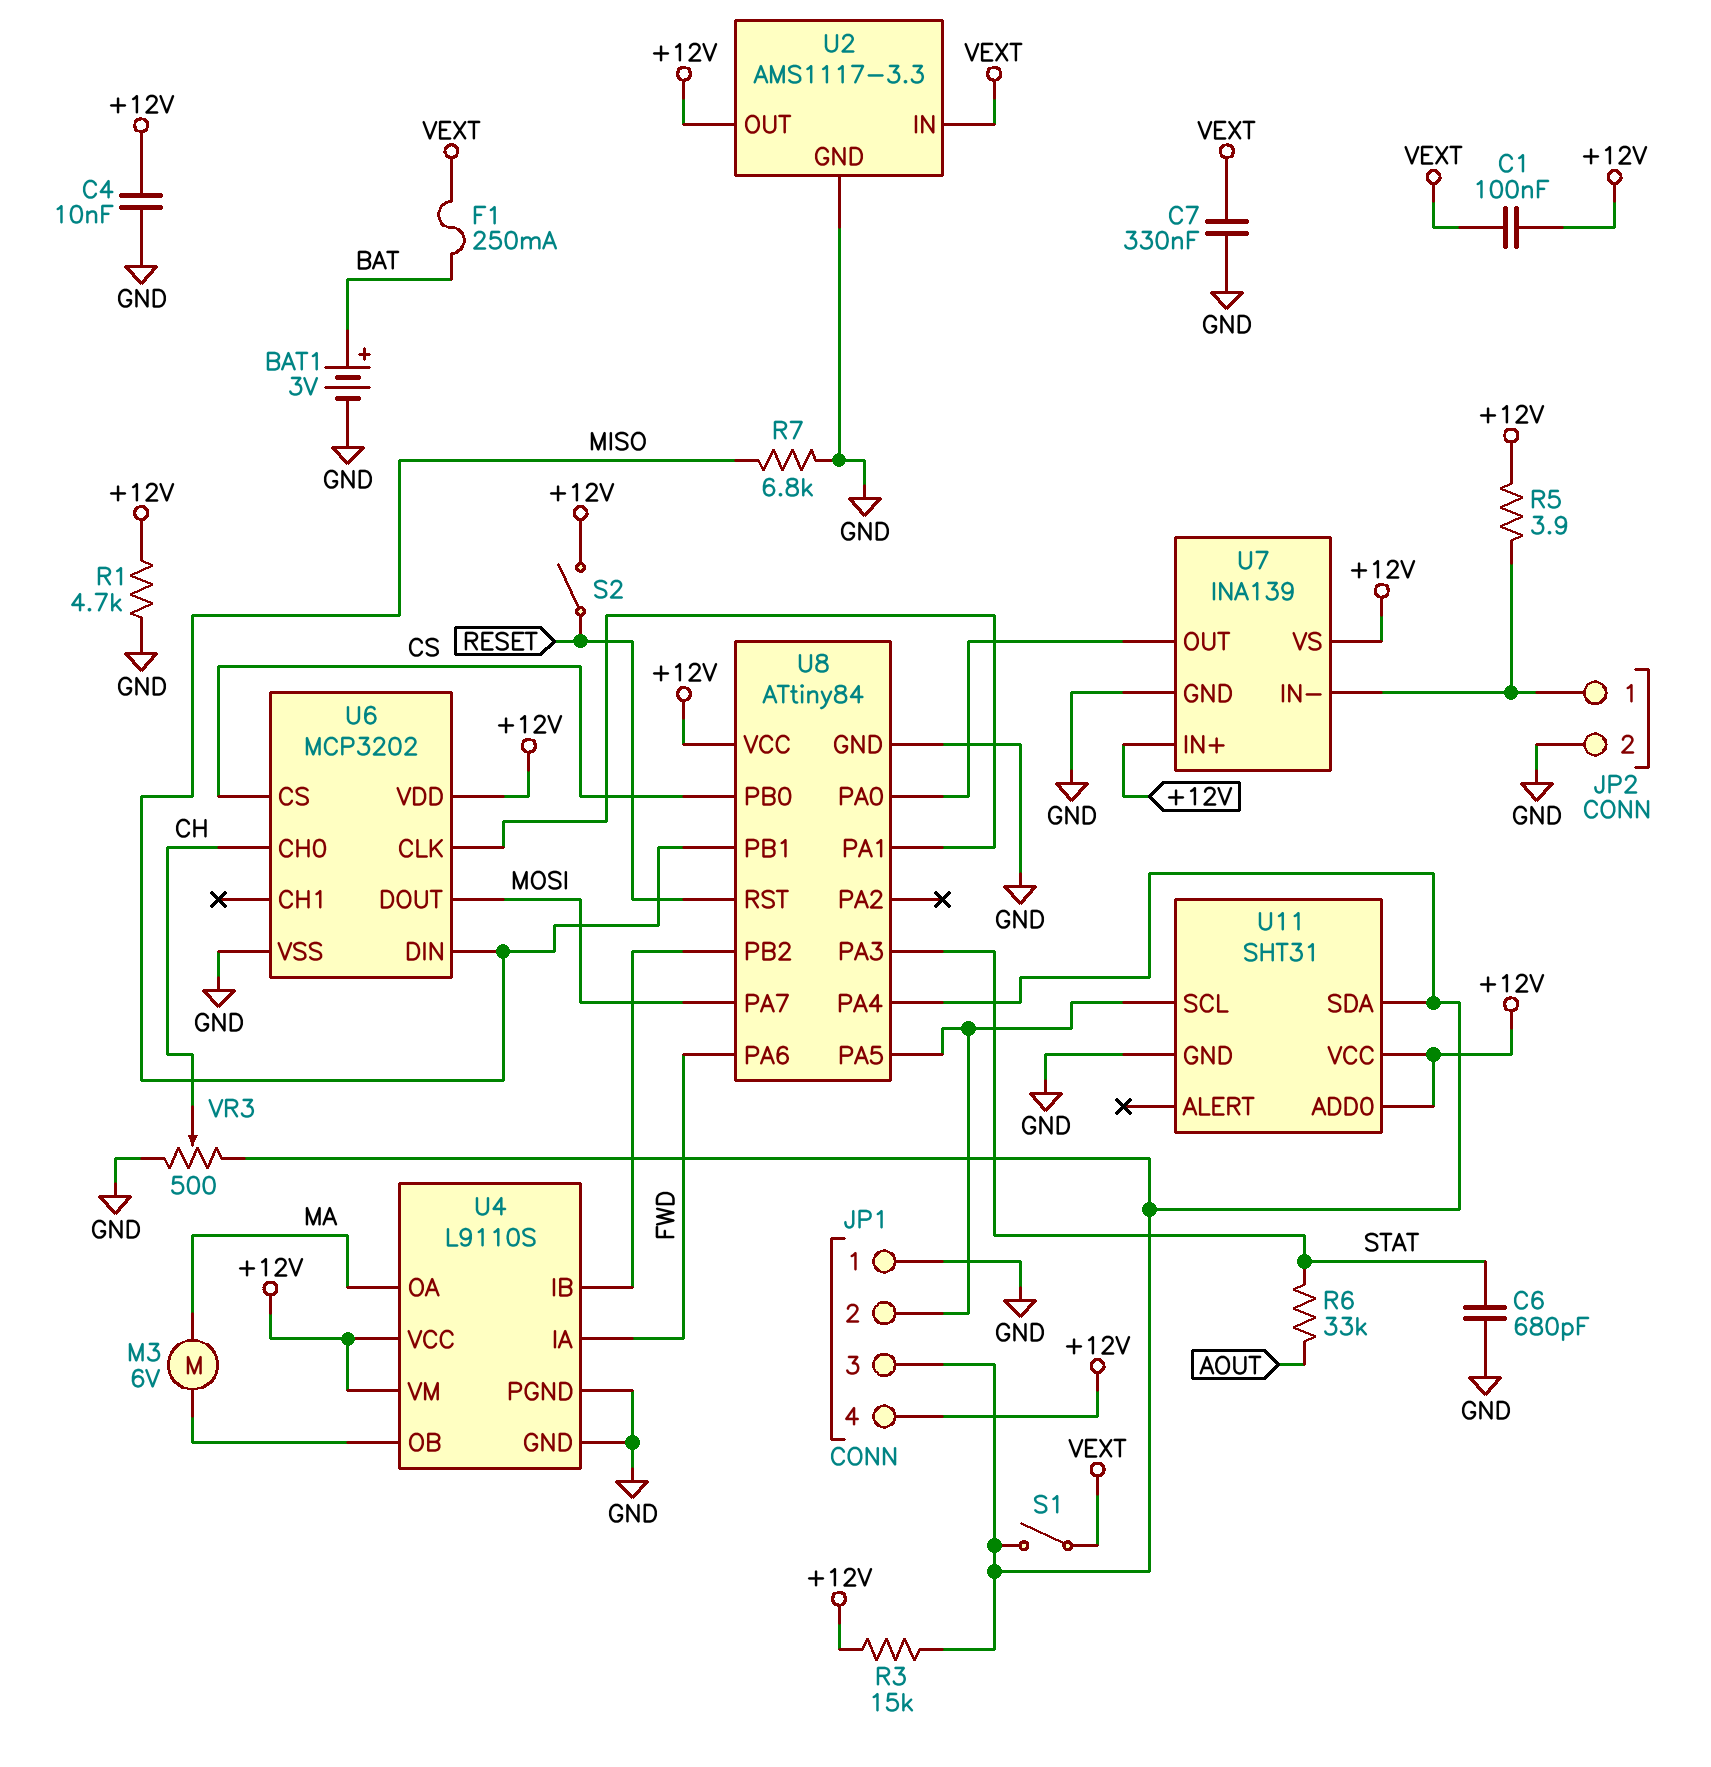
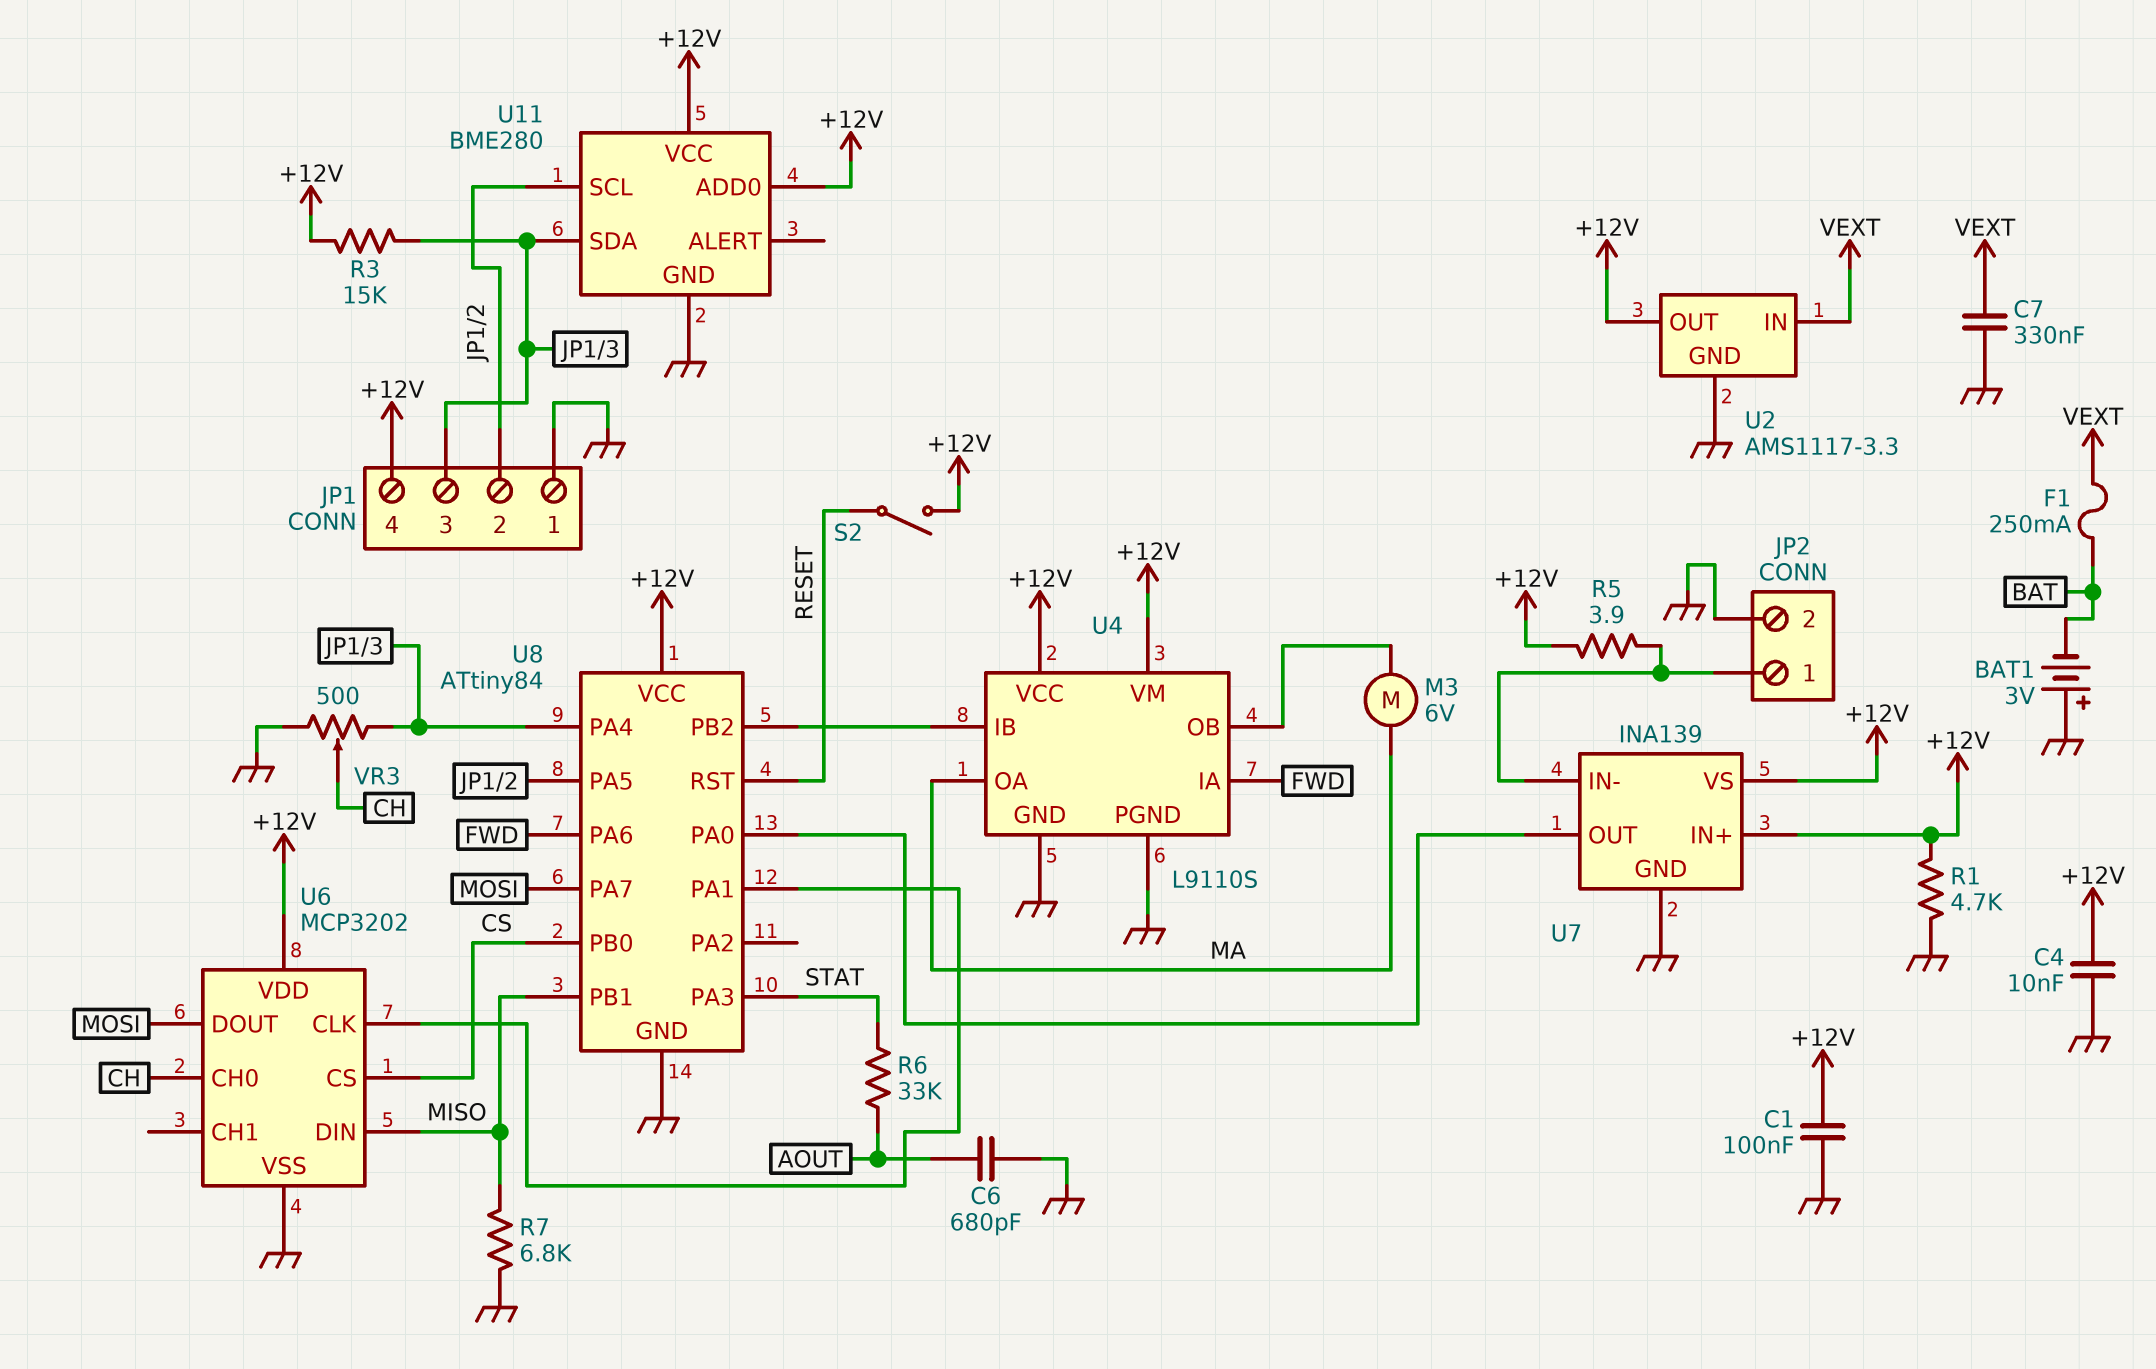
BAT1: 3V (plus BAT, minus GND) -> 3V (plus GND, minus BAT)
C1: 100nF (+12V, VEXT) -> 100nF (+12V, GND)
C6: 680pF (GND, STAT) -> 680pF (AOUT, GND)
S1: switch (JP1/3, VEXT) -> none
U11: SHT31 -> BME280

